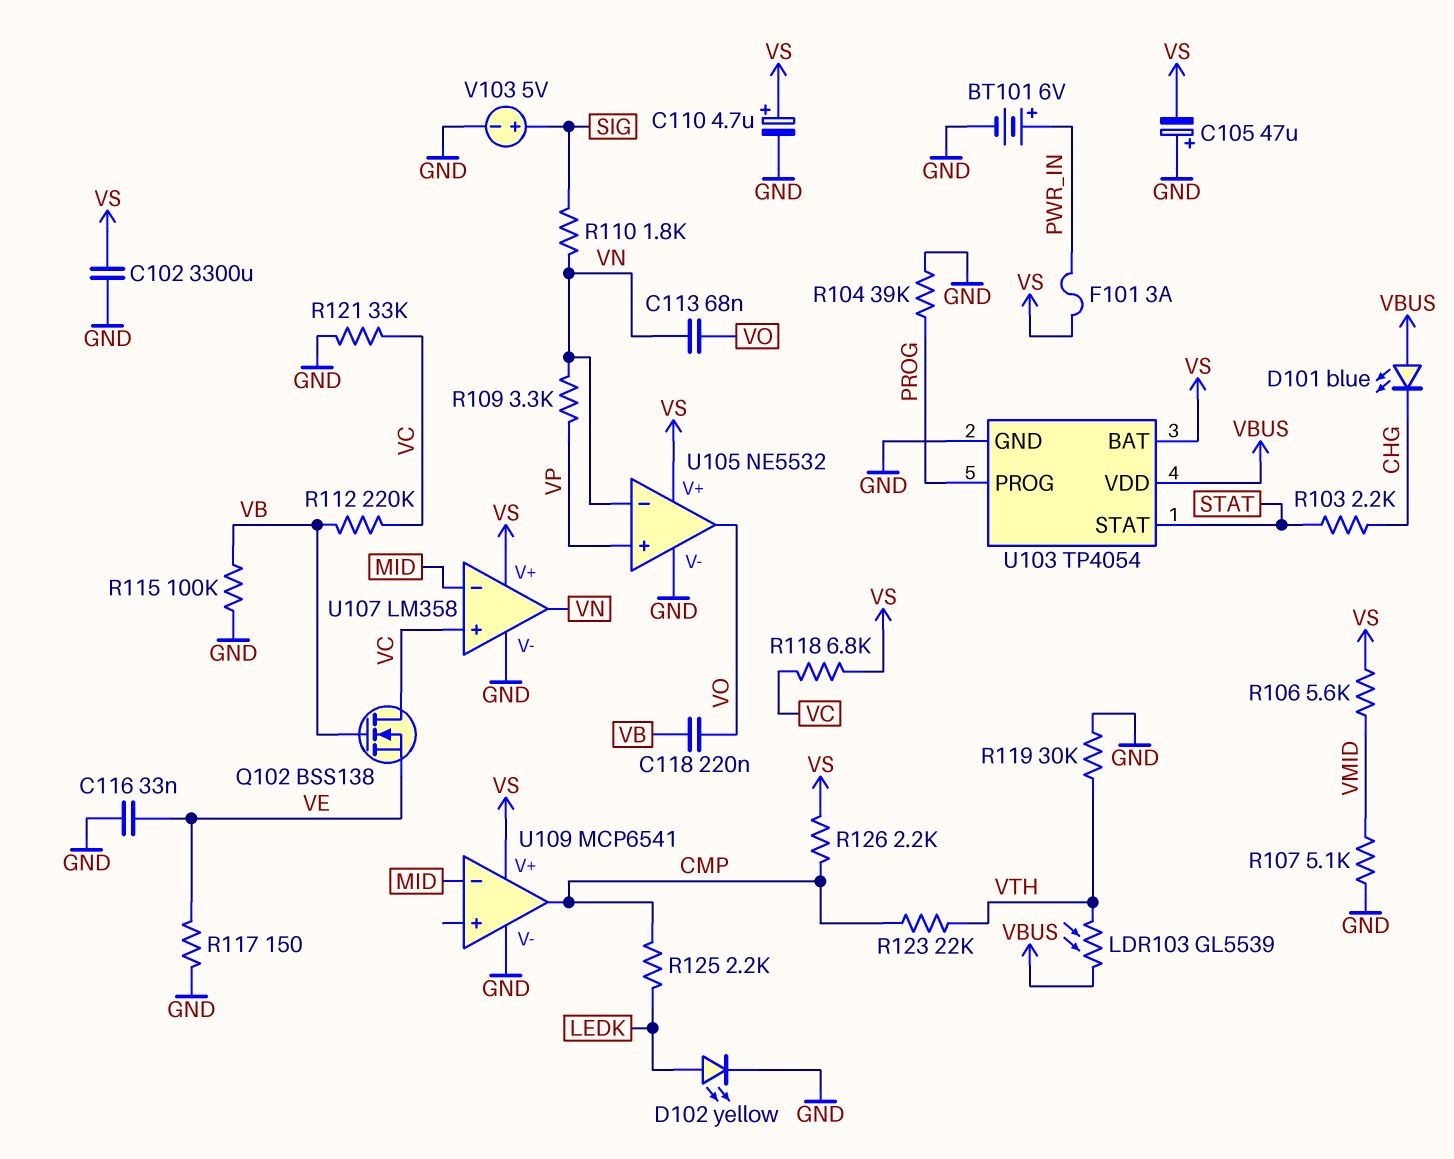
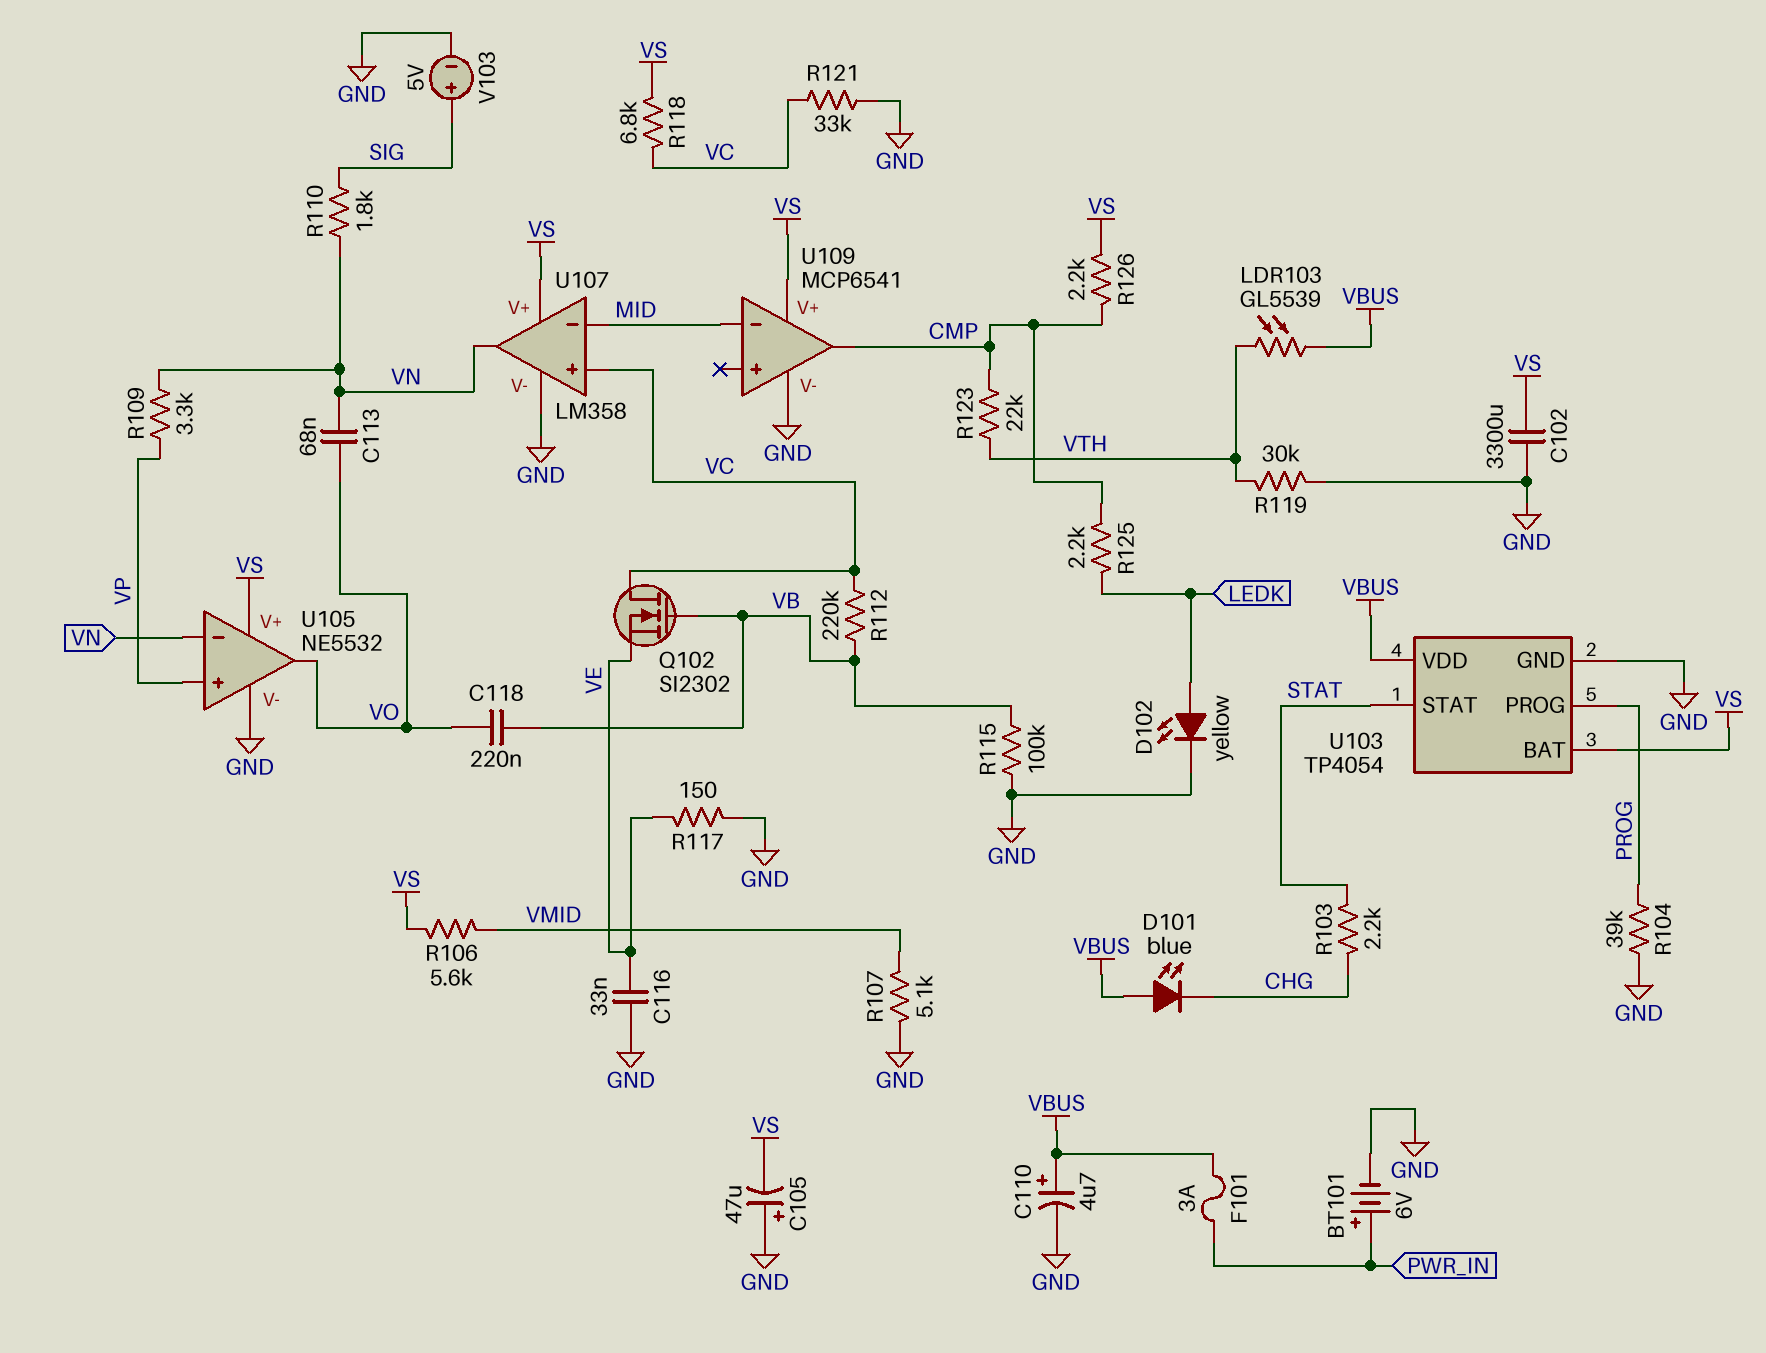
C110: 4.7uF (plus VS, minus GND) -> 4.7uF (plus VBUS, minus GND)
F101: 3A (PWR_IN, VS) -> 3A (PWR_IN, VBUS)
Q102: NMOS BSS138 (G VB, D VC, S VE) -> NMOS SI2302 (G VB, D VC, S VE)

